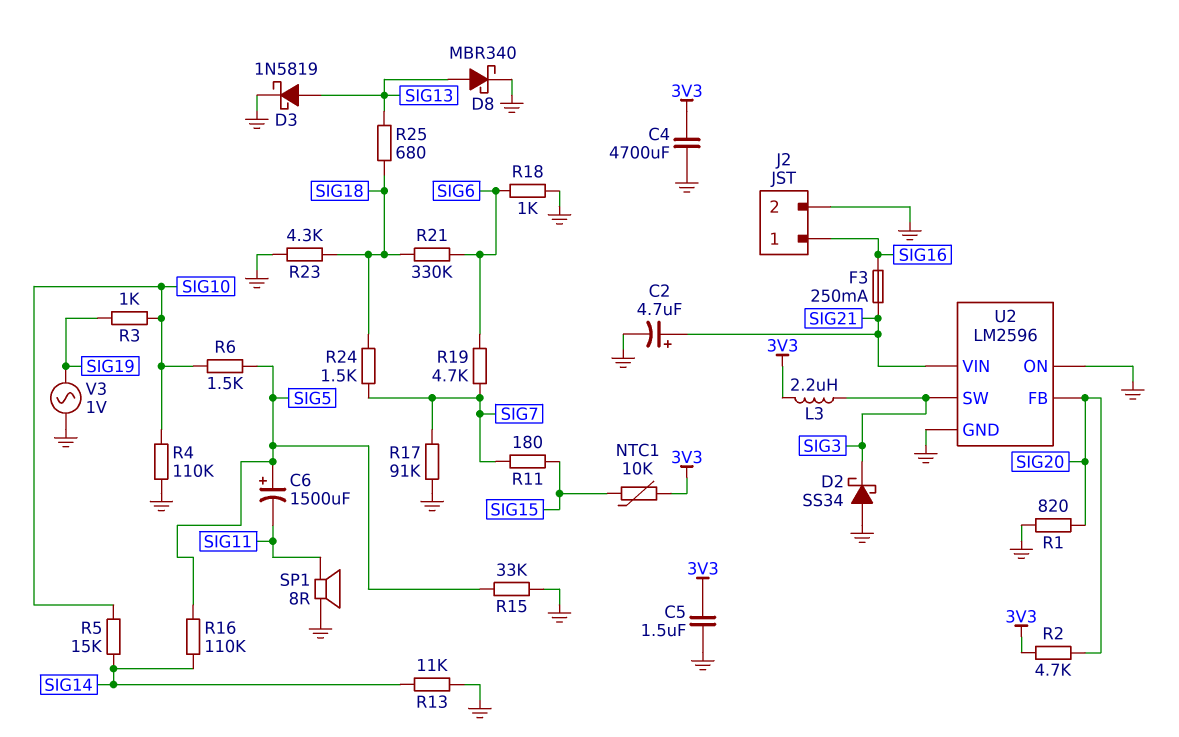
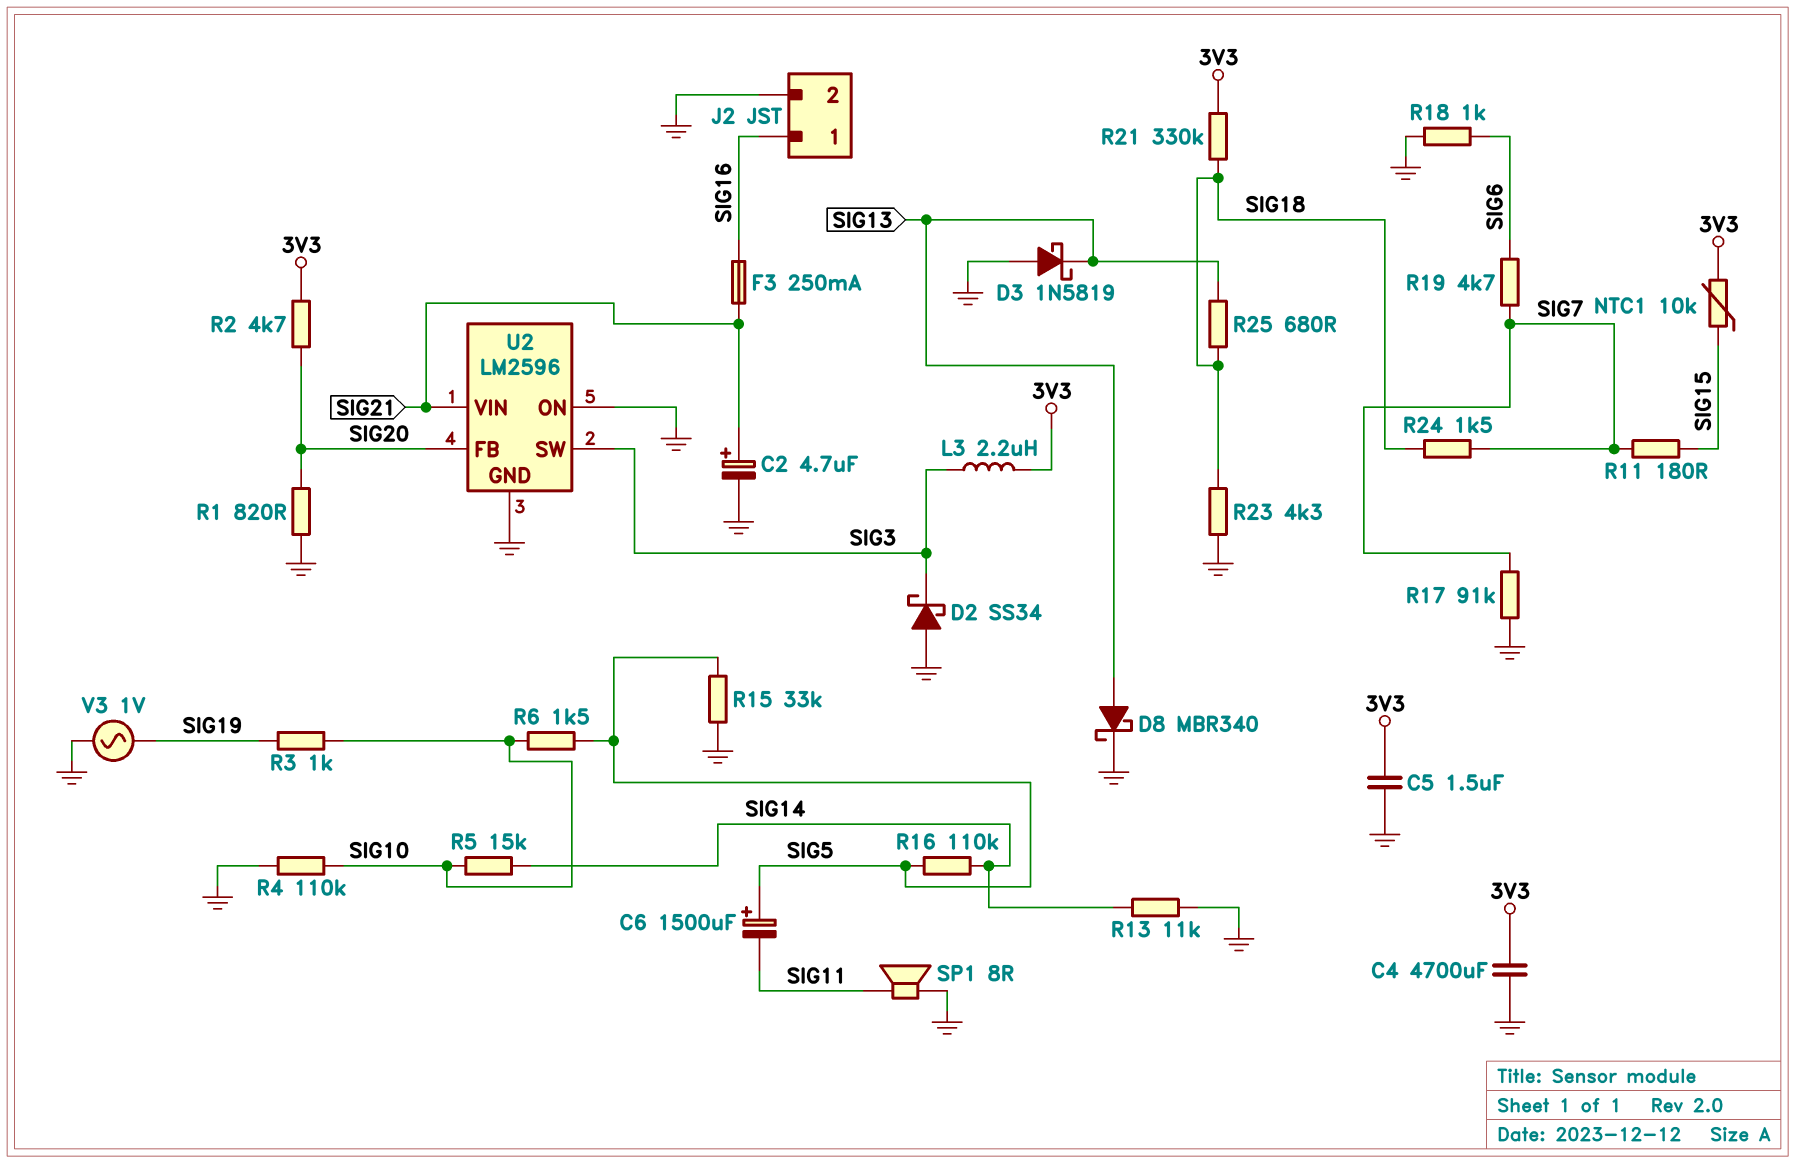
D3: schottky 1N5819 (A SIG13, K GND) -> schottky 1N5819 (A GND, K SIG13)
R21: 330k (SIG6, SIG18) -> 330k (3V3, SIG18)

